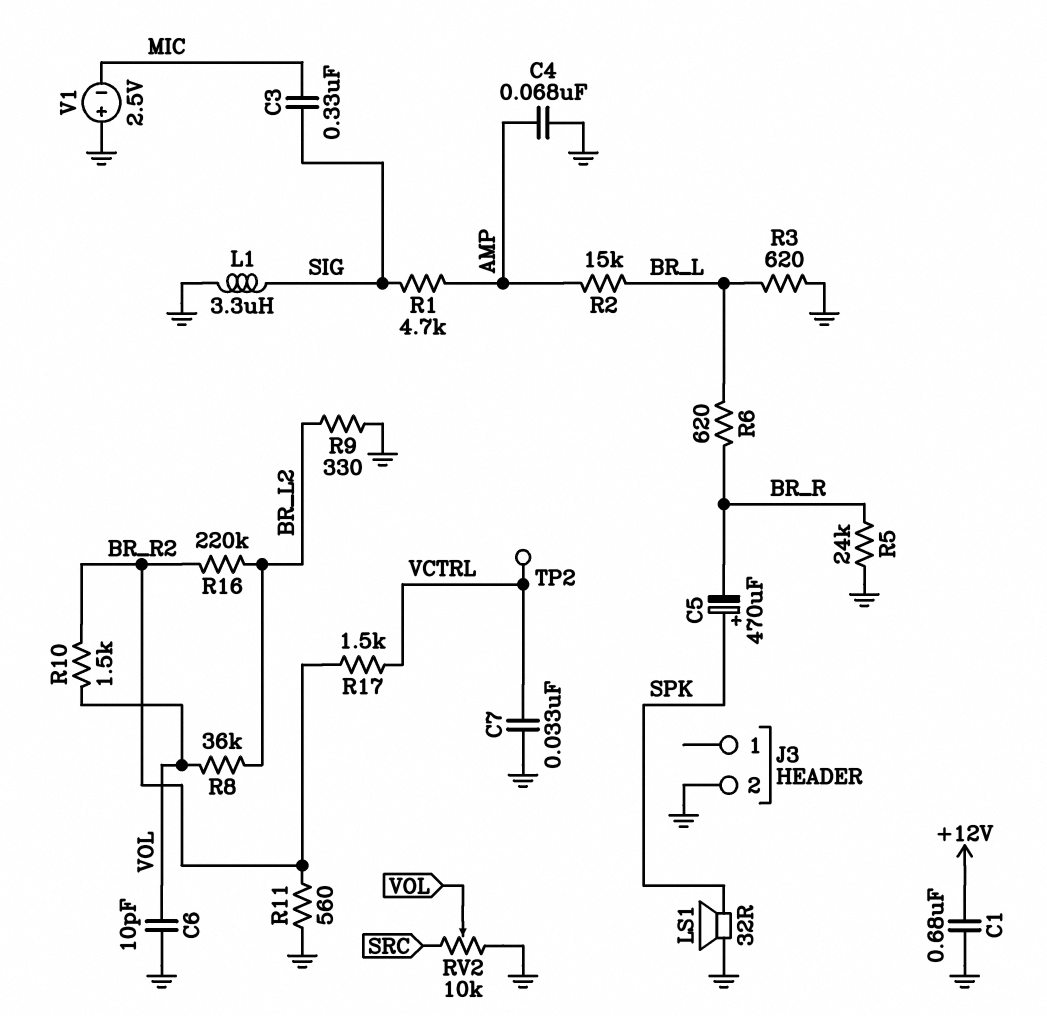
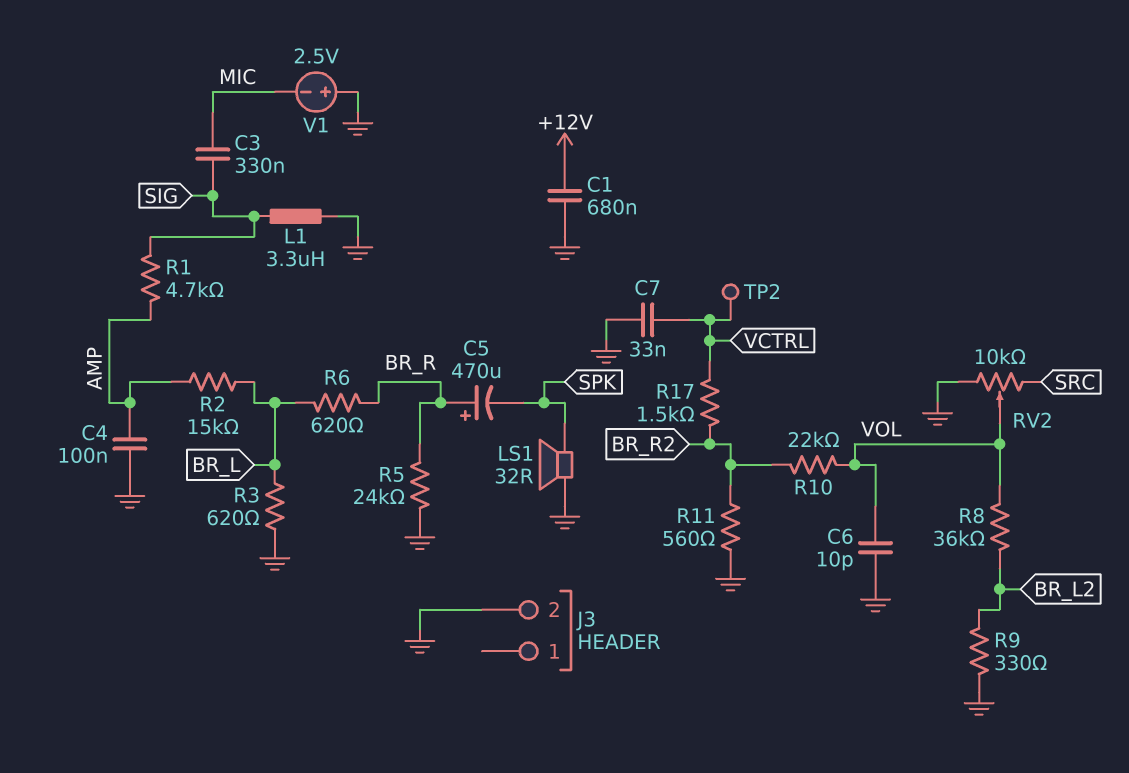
C4: 68nF (AMP, GND) -> 100nF (AMP, GND)
C5: 470uF (plus SPK, minus BR_R) -> 470uF (plus BR_R, minus SPK)
R10: 1.5k (BR_R2, VOL) -> 22k (BR_R2, VOL)
R16: 220k (BR_L2, BR_R2) -> none

